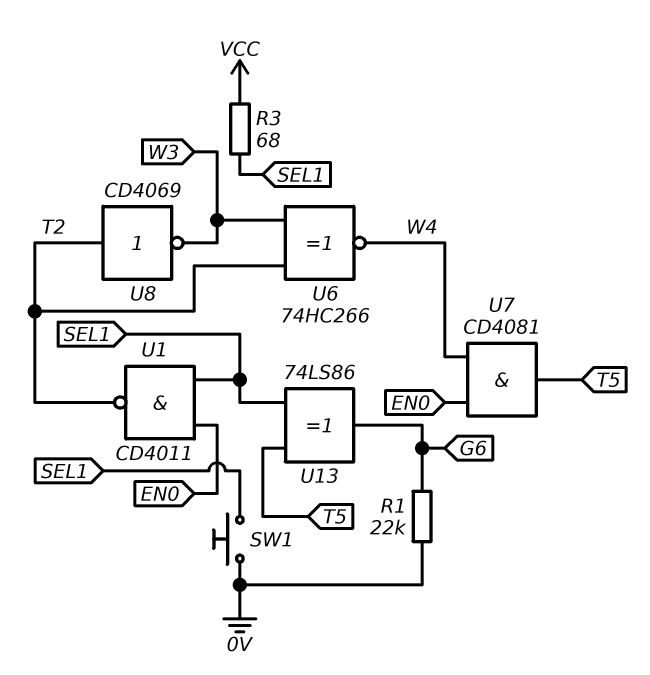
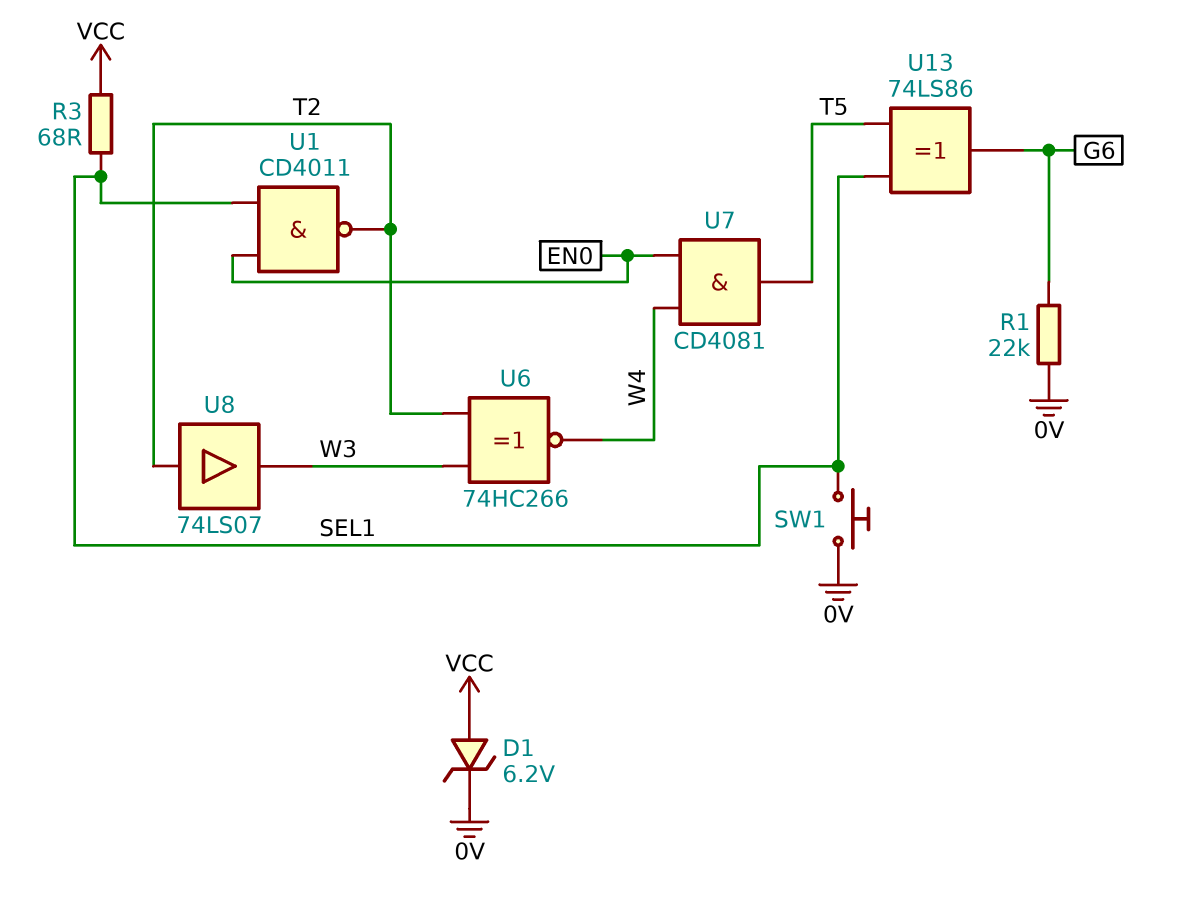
D1: none -> zener 6.2V (A VCC, K 0V)
U8: NOT CD4069 (in T2, out W3) -> buffer 74LS07 (in T2, out W3)

